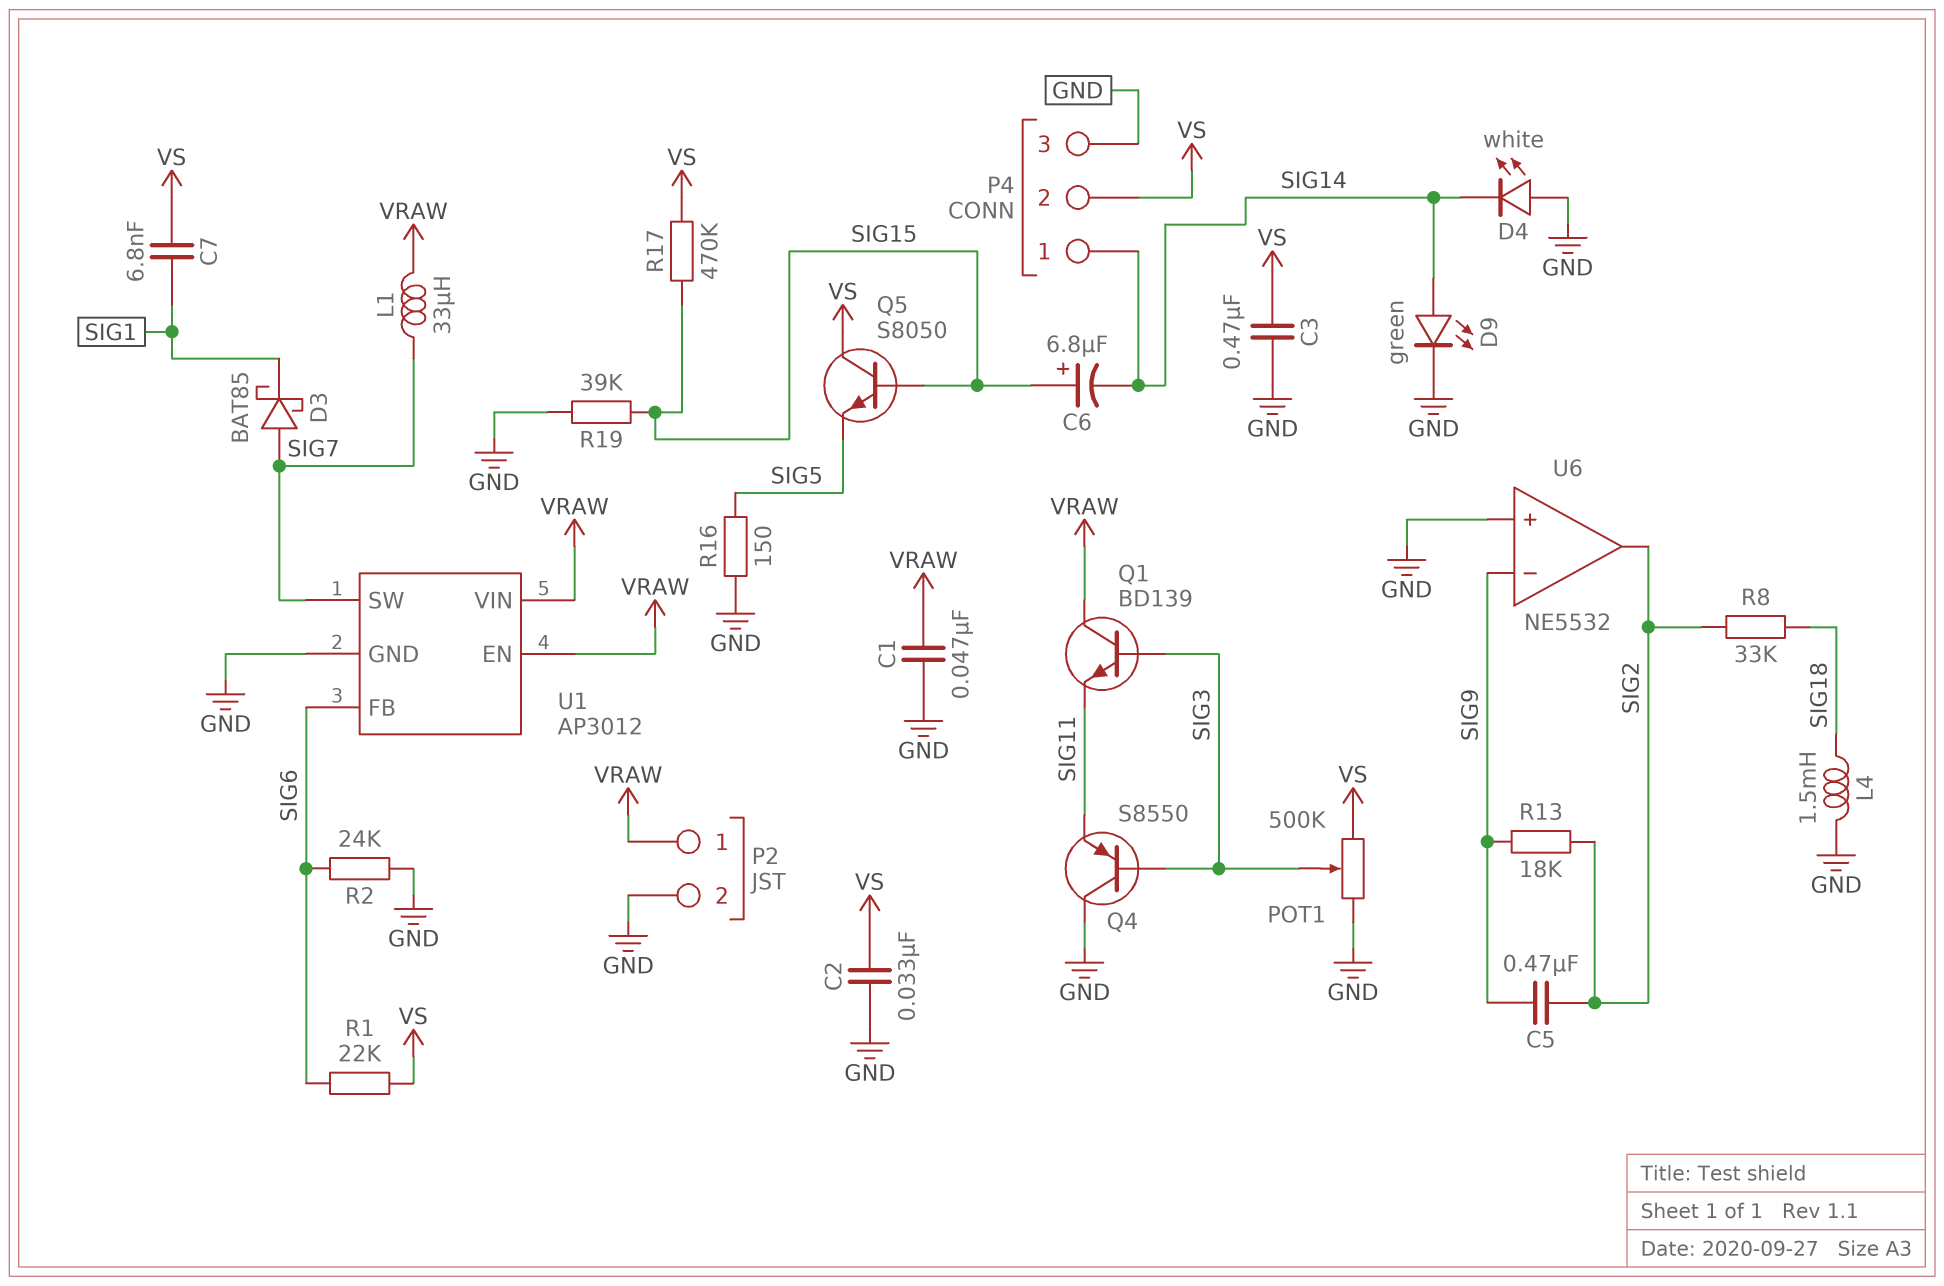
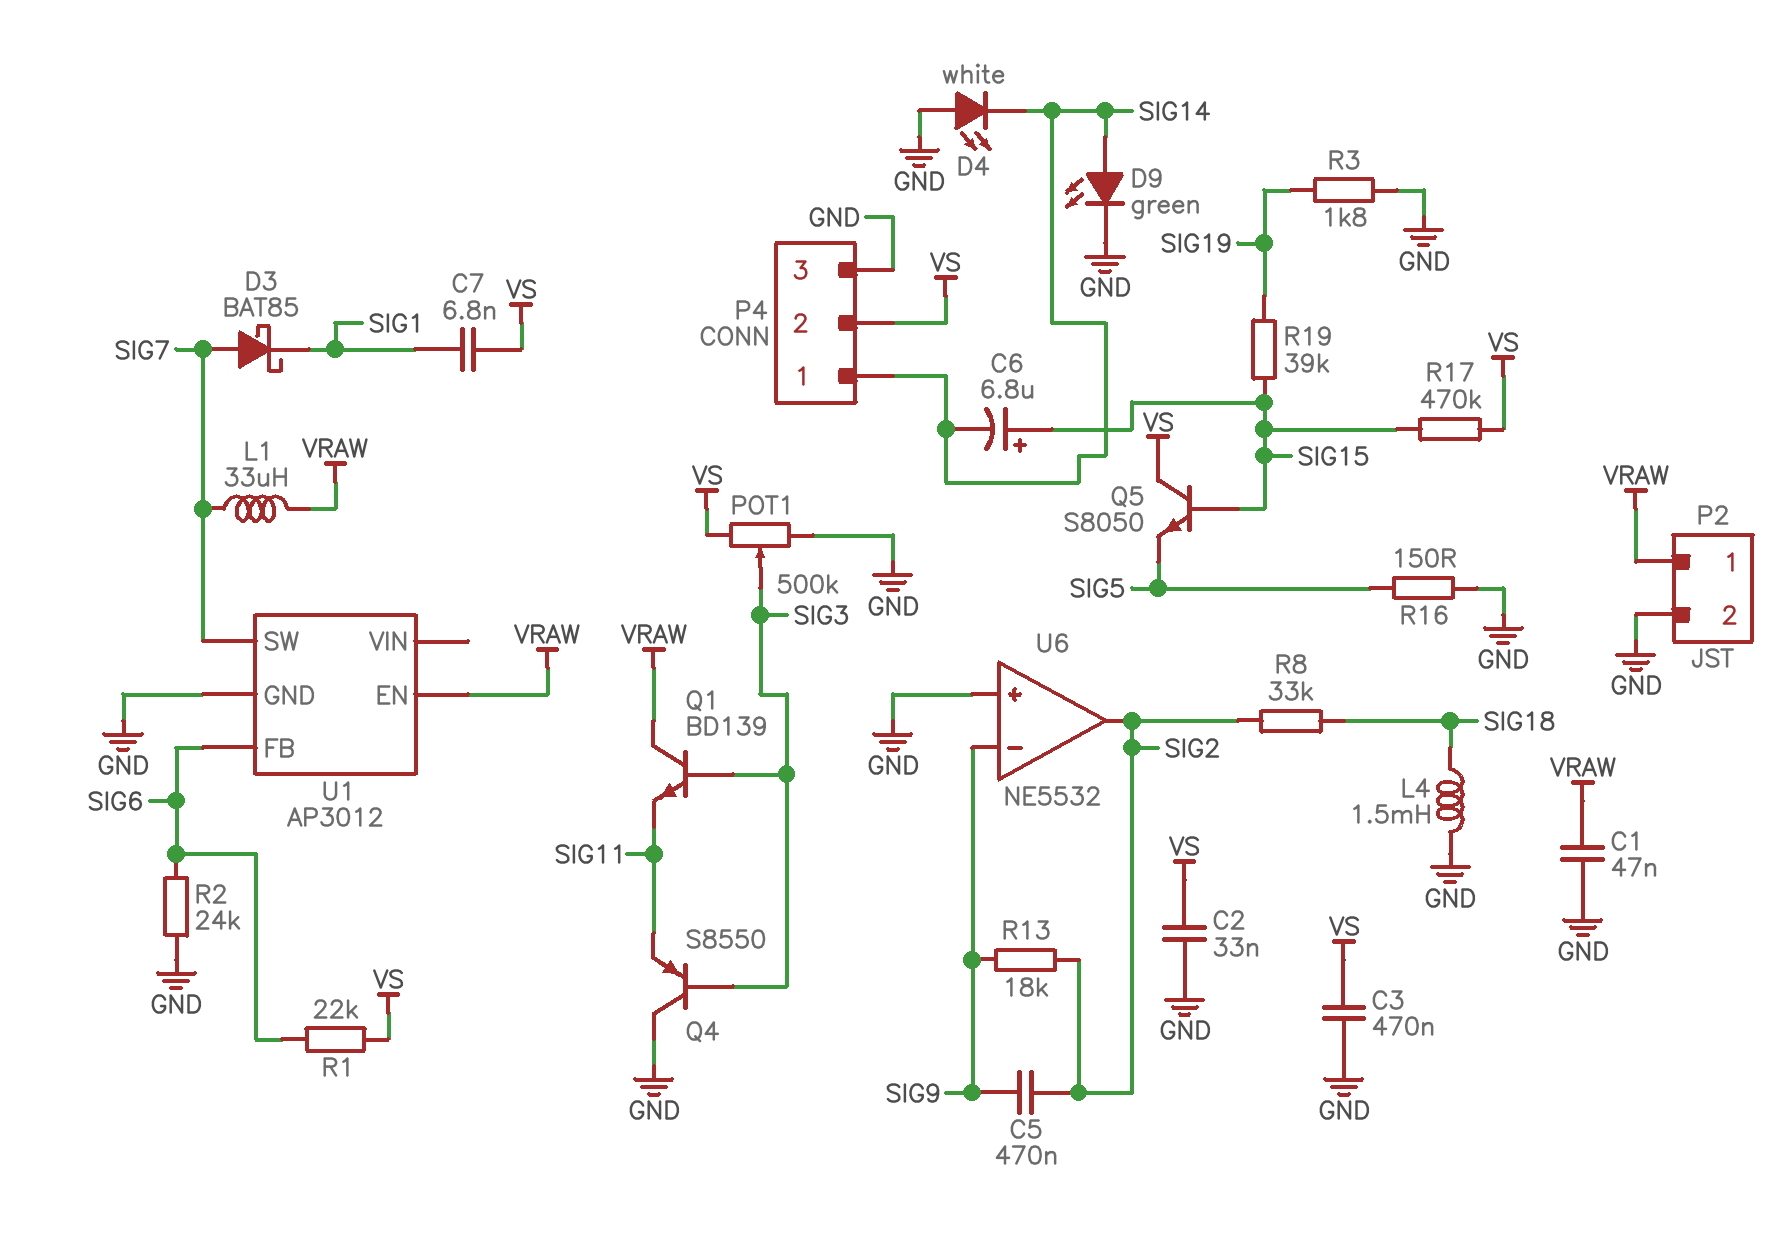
R3: none -> 1.8k (GND, SIG19)
R19: 39k (GND, SIG15) -> 39k (SIG15, SIG19)
U1 pin VIN: VRAW -> none

